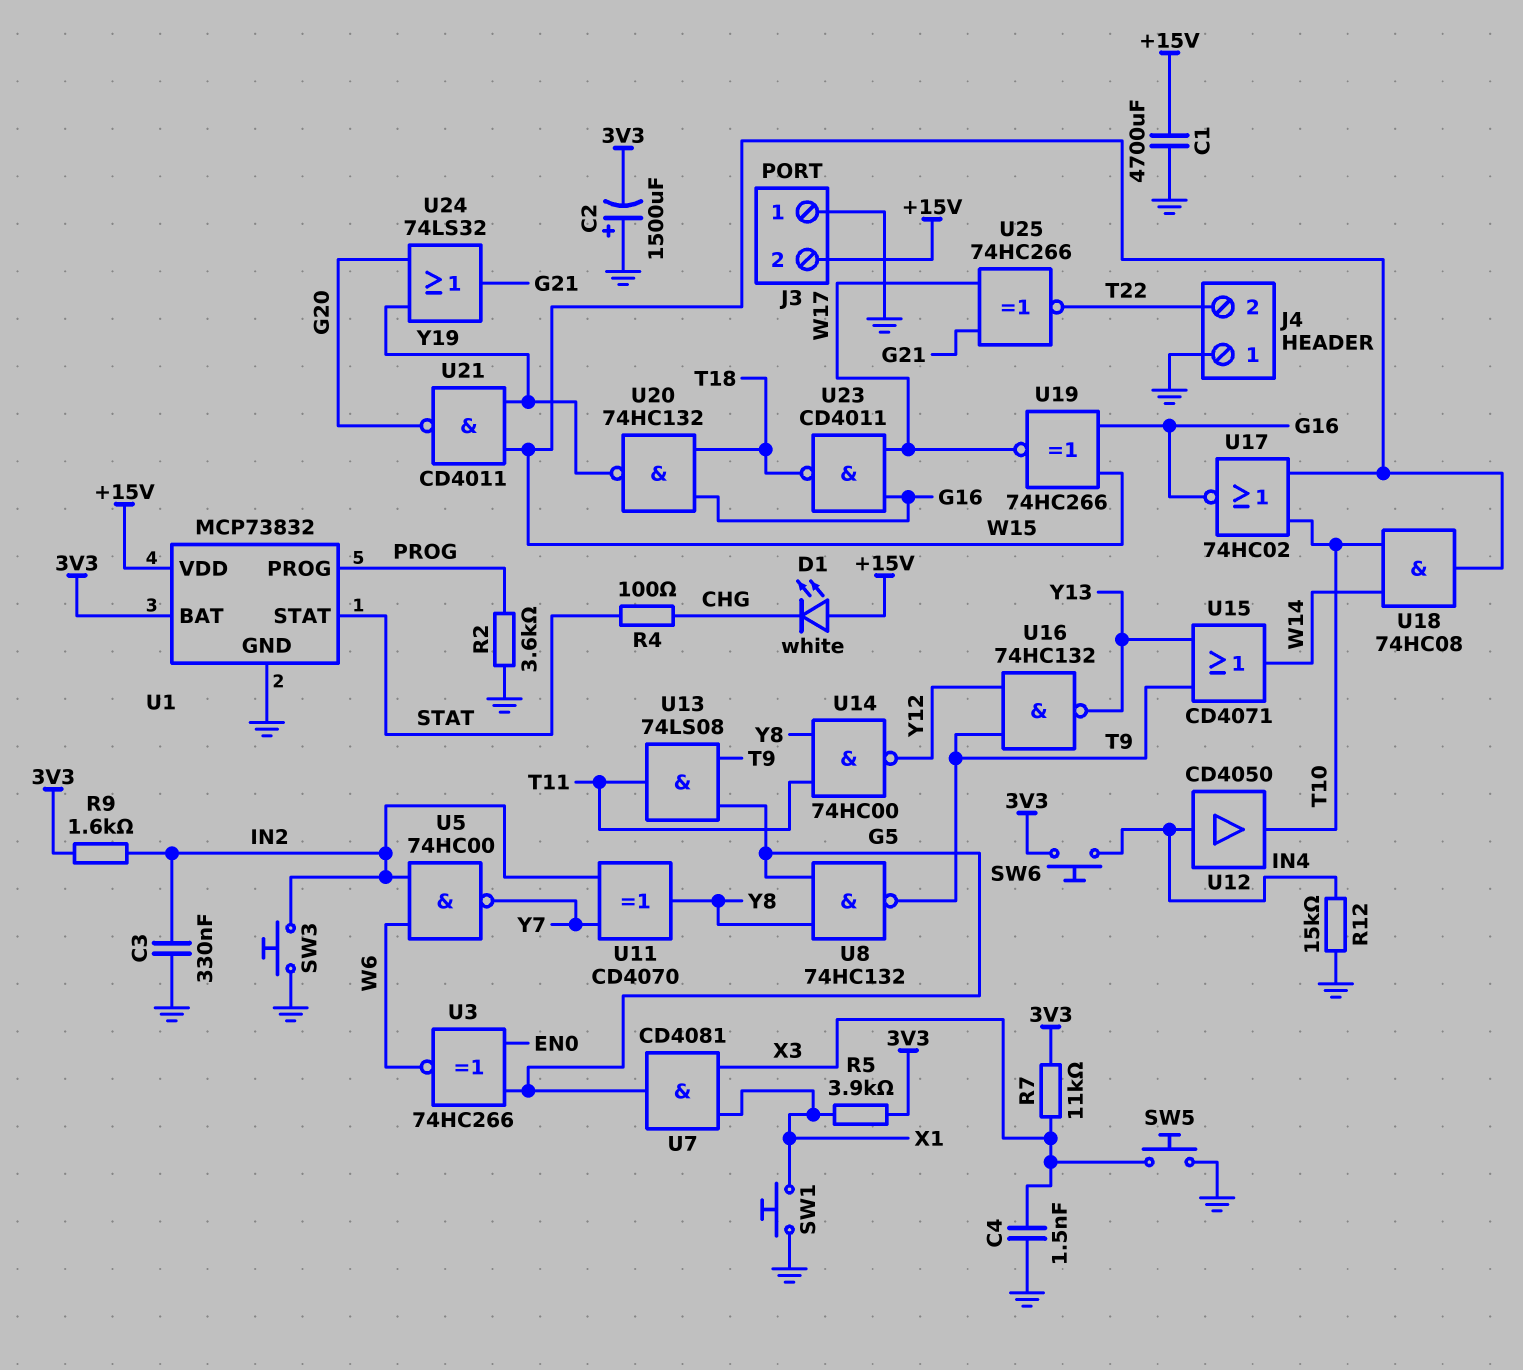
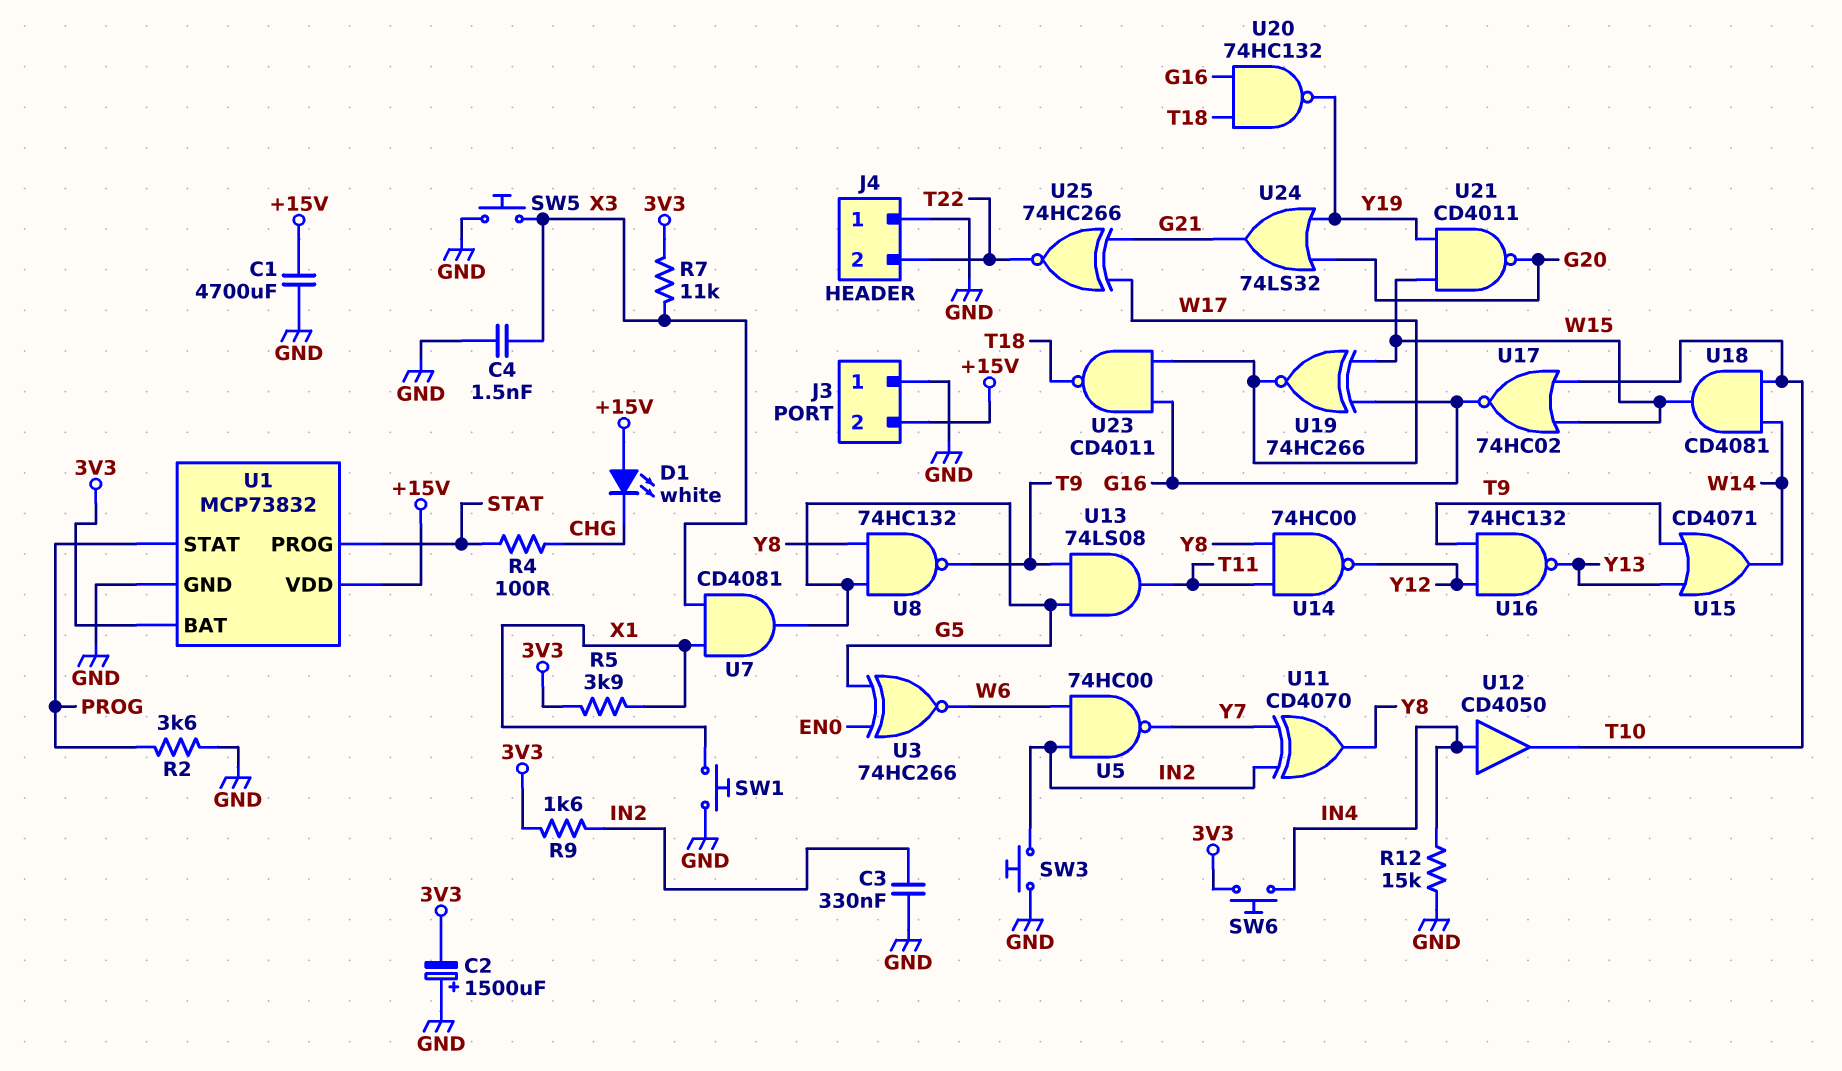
U1 pin PROG: PROG -> STAT
U1 pin STAT: STAT -> PROG
U18: AND 74HC08 (in T10, in W14, out W15) -> AND CD4081 (in T10, in W14, out W15)

